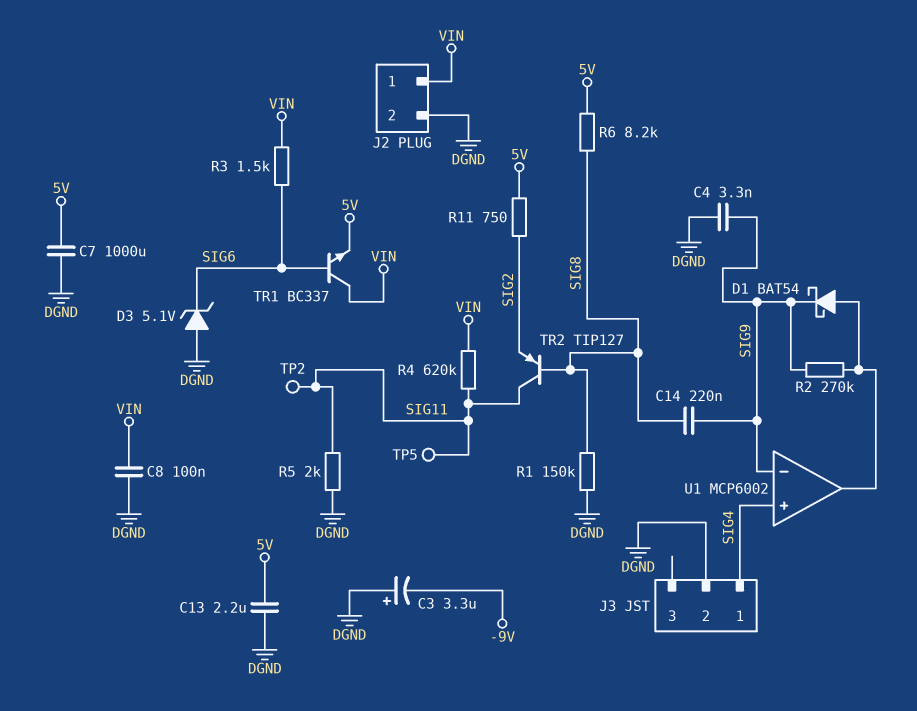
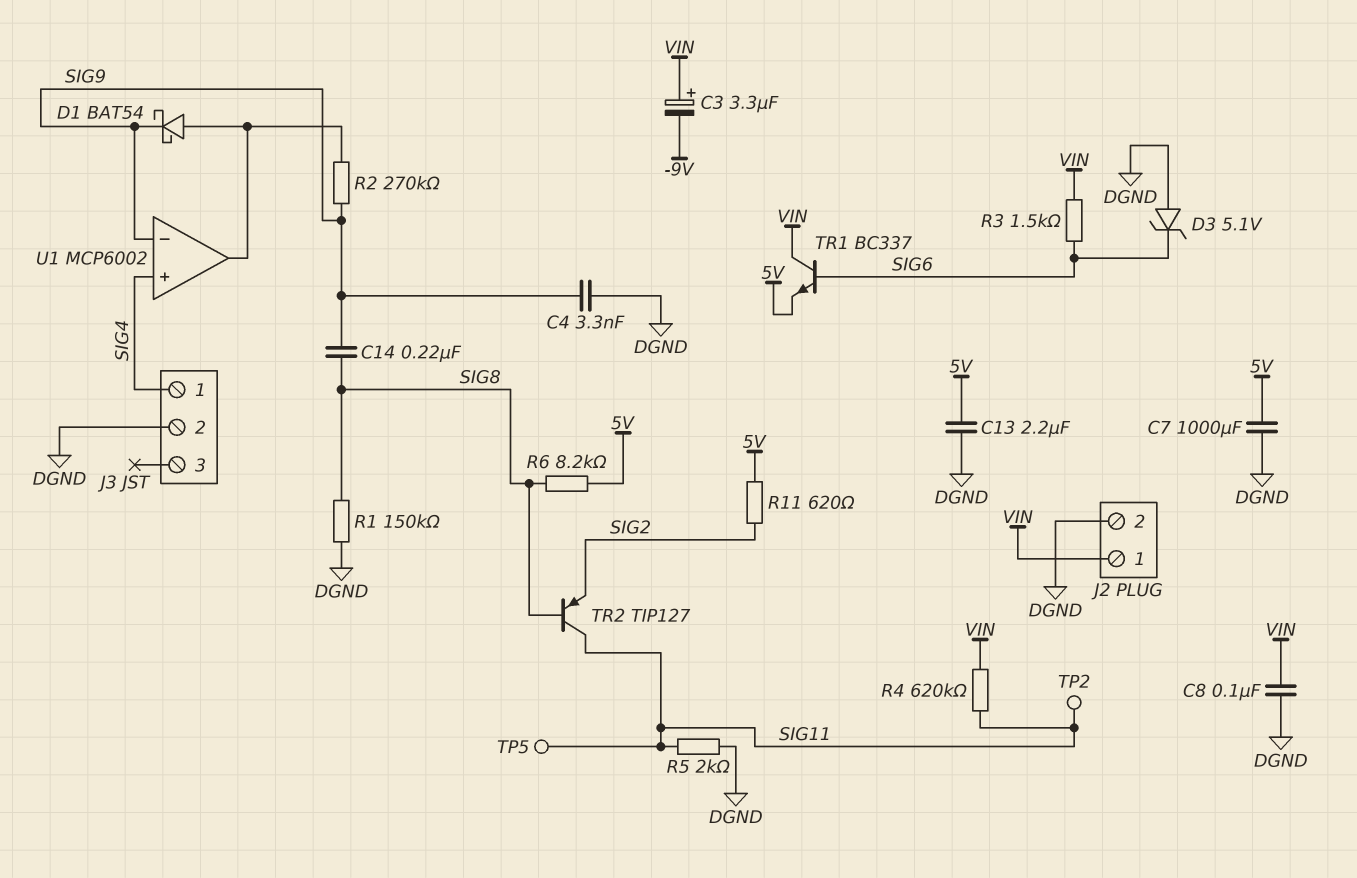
C3: 3.3uF (plus DGND, minus -9V) -> 3.3uF (plus VIN, minus -9V)
R11: 750 (5V, SIG2) -> 620 (5V, SIG2)

